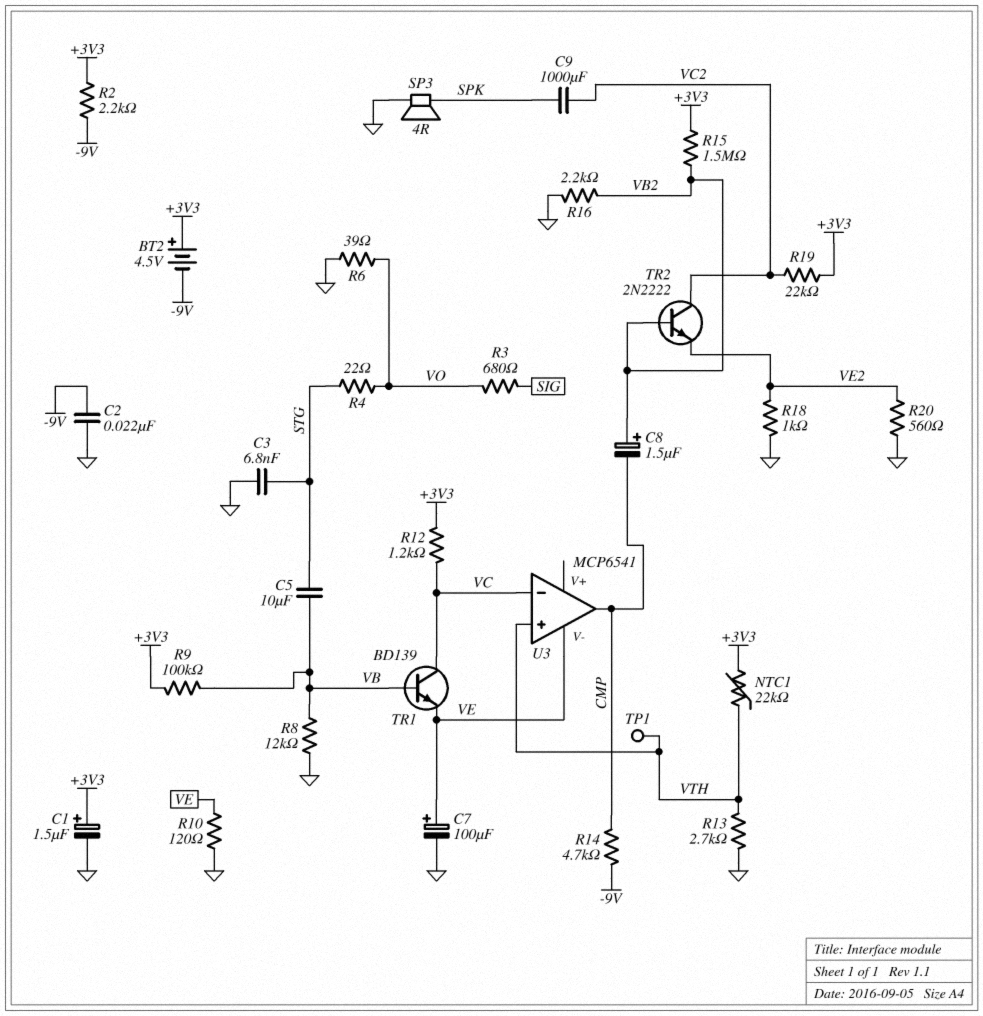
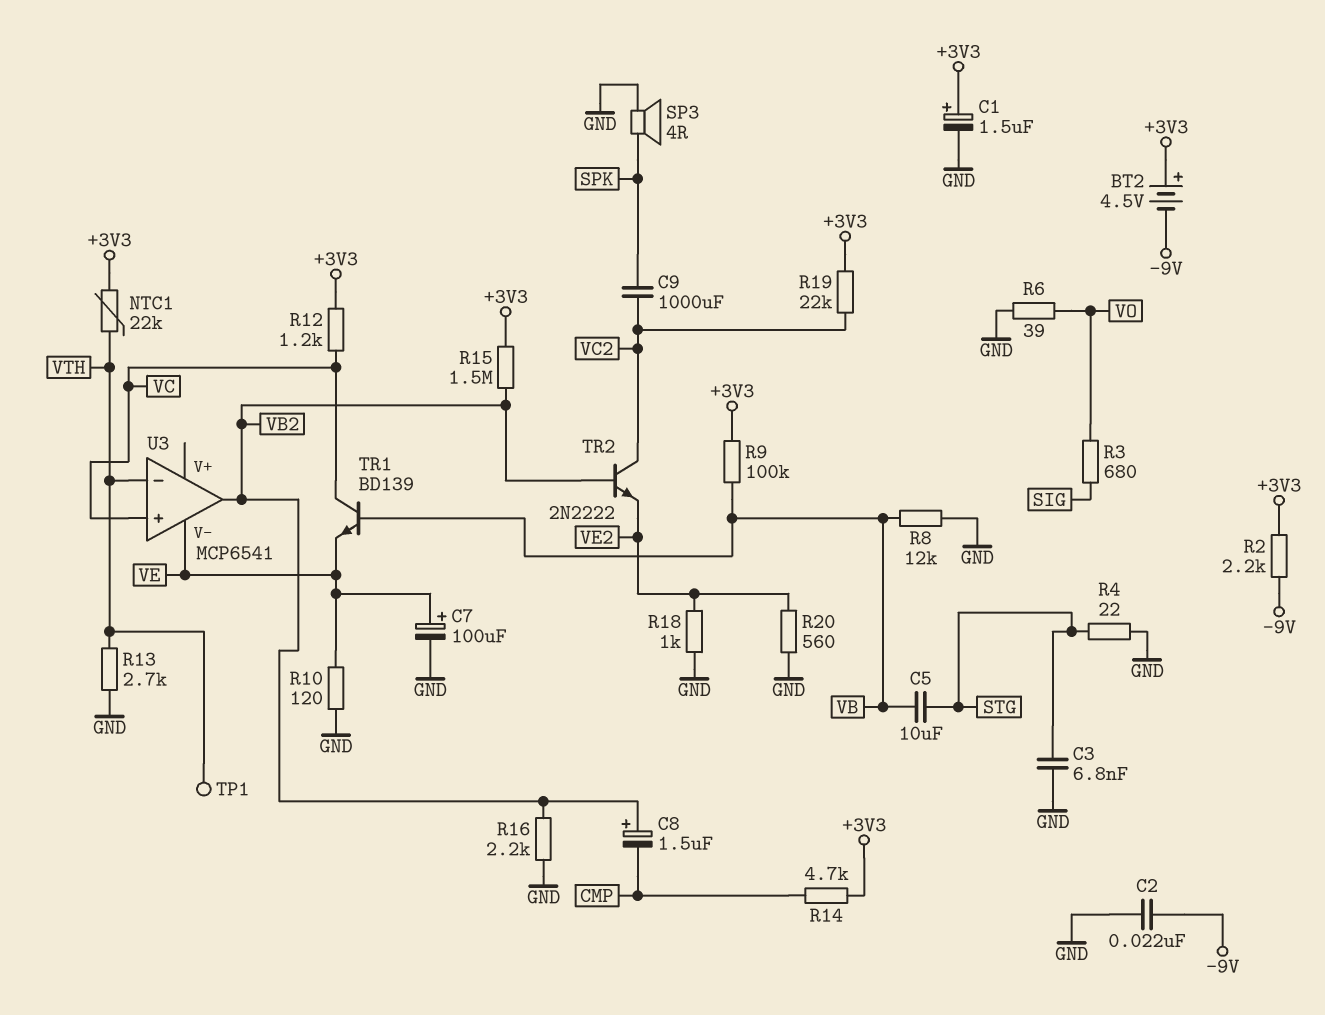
R4: 22 (STG, VO) -> 22 (GND, STG)
R14: 4.7k (-9V, CMP) -> 4.7k (+3V3, CMP)
U3 pin in+: VTH -> VC
U3 pin in-: VC -> VTH
U3 pin out: CMP -> VB2

